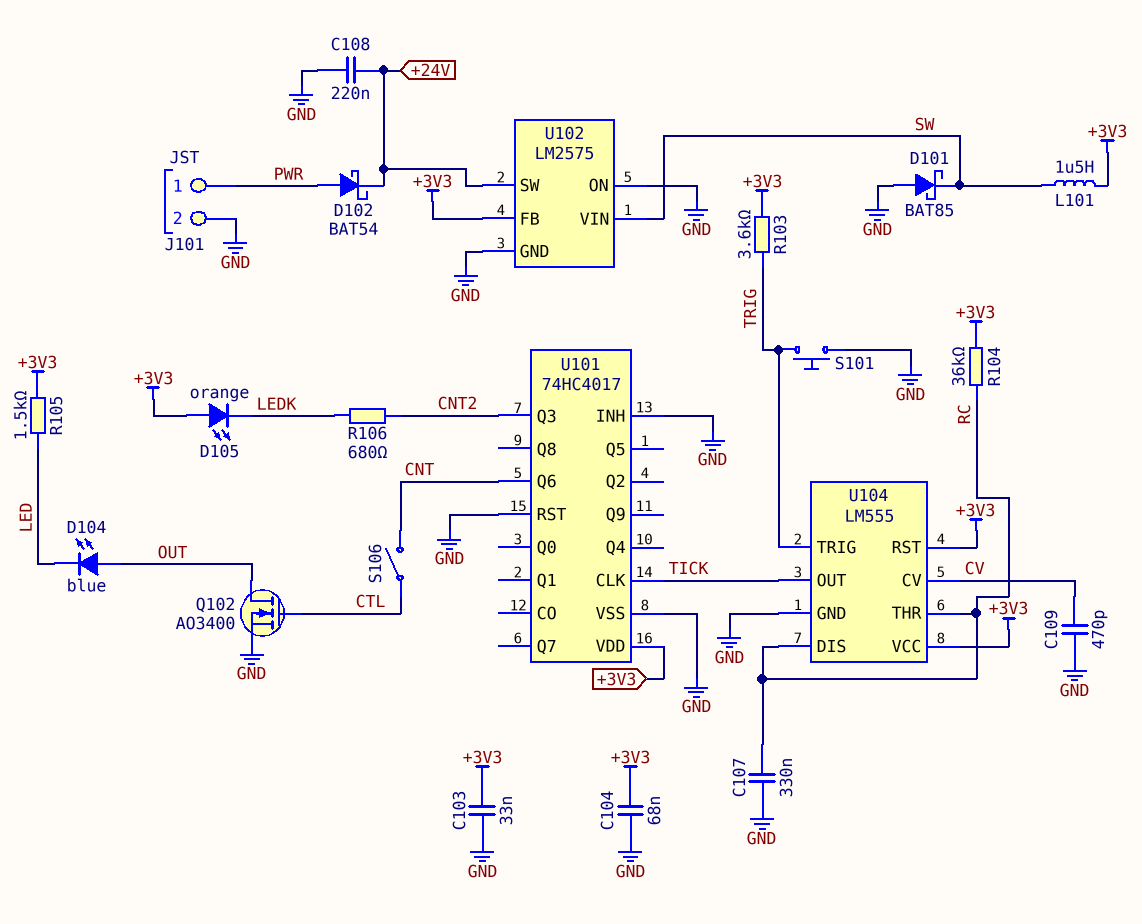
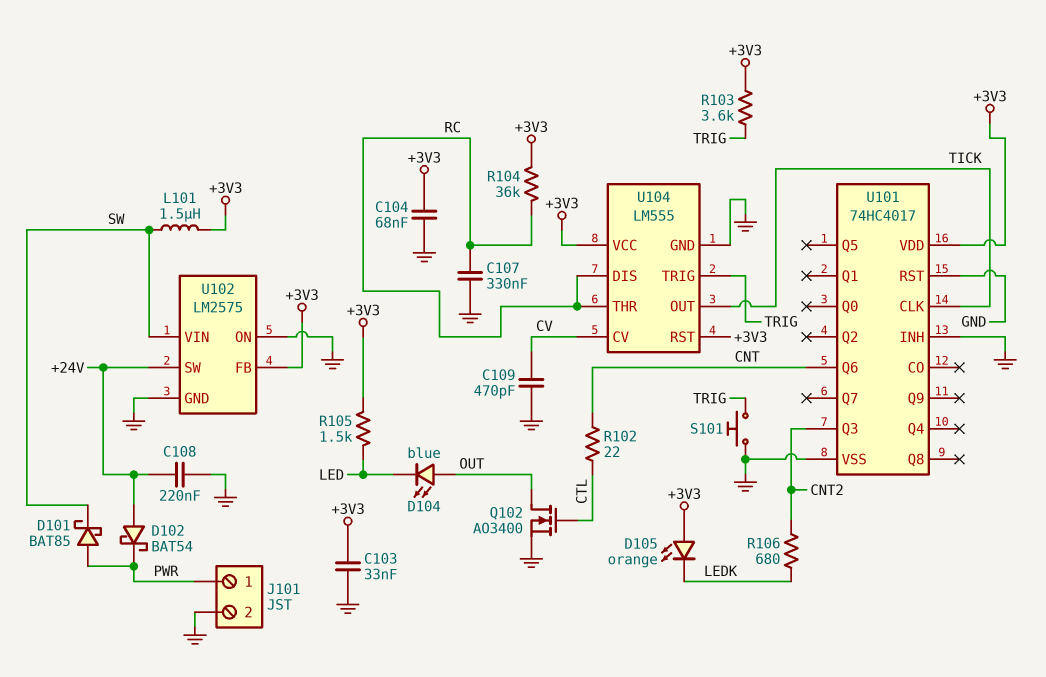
D101: schottky BAT85 (A GND, K SW) -> schottky BAT85 (A PWR, K SW)
D102: schottky BAT54 (A PWR, K +24V) -> schottky BAT54 (A +24V, K PWR)
R102: none -> 22 (CNT, CTL)
S106: switch (CNT, CTL) -> none

